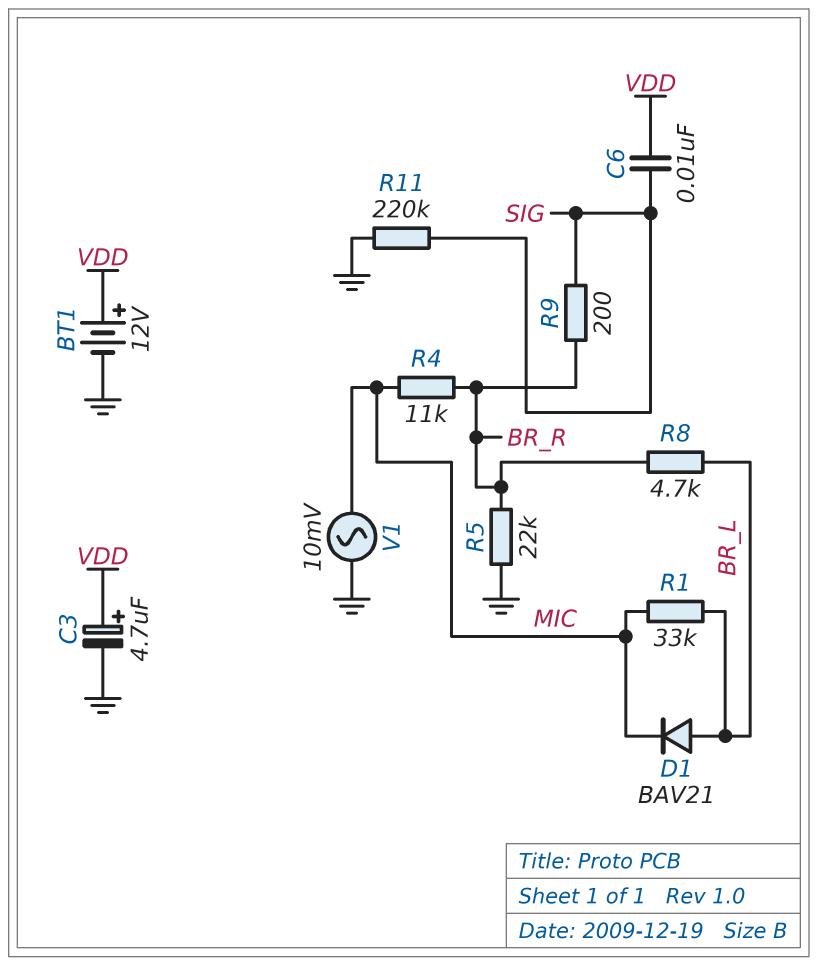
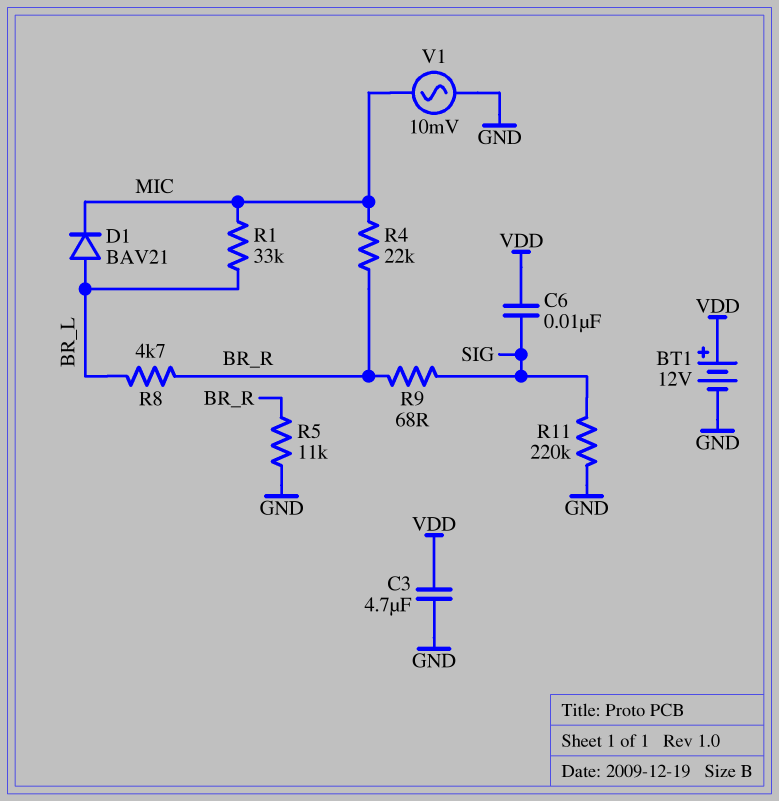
C3: 4.7uF (plus VDD, minus GND) -> 4.7uF (GND, VDD)
R4: 11k (BR_R, MIC) -> 22k (BR_R, MIC)
R5: 22k (BR_R, GND) -> 11k (BR_R, GND)
R9: 200 (BR_R, SIG) -> 68 (BR_R, SIG)

